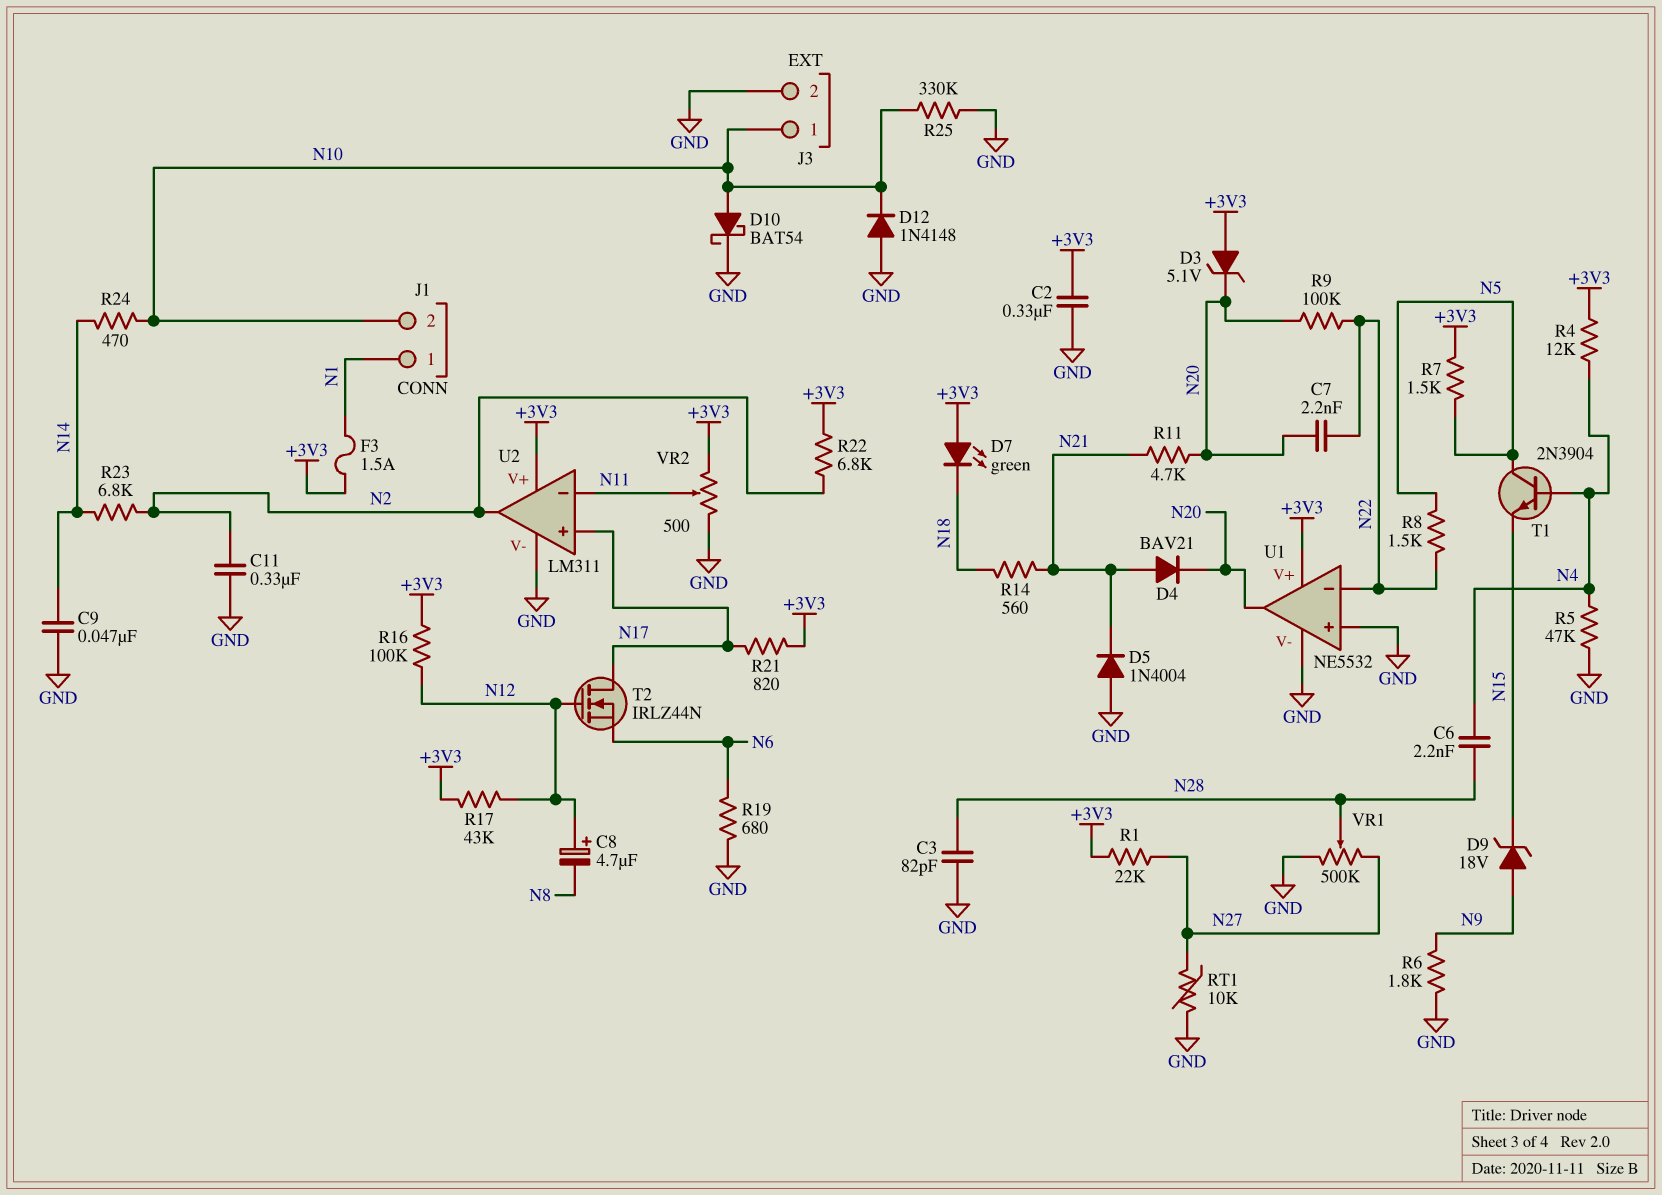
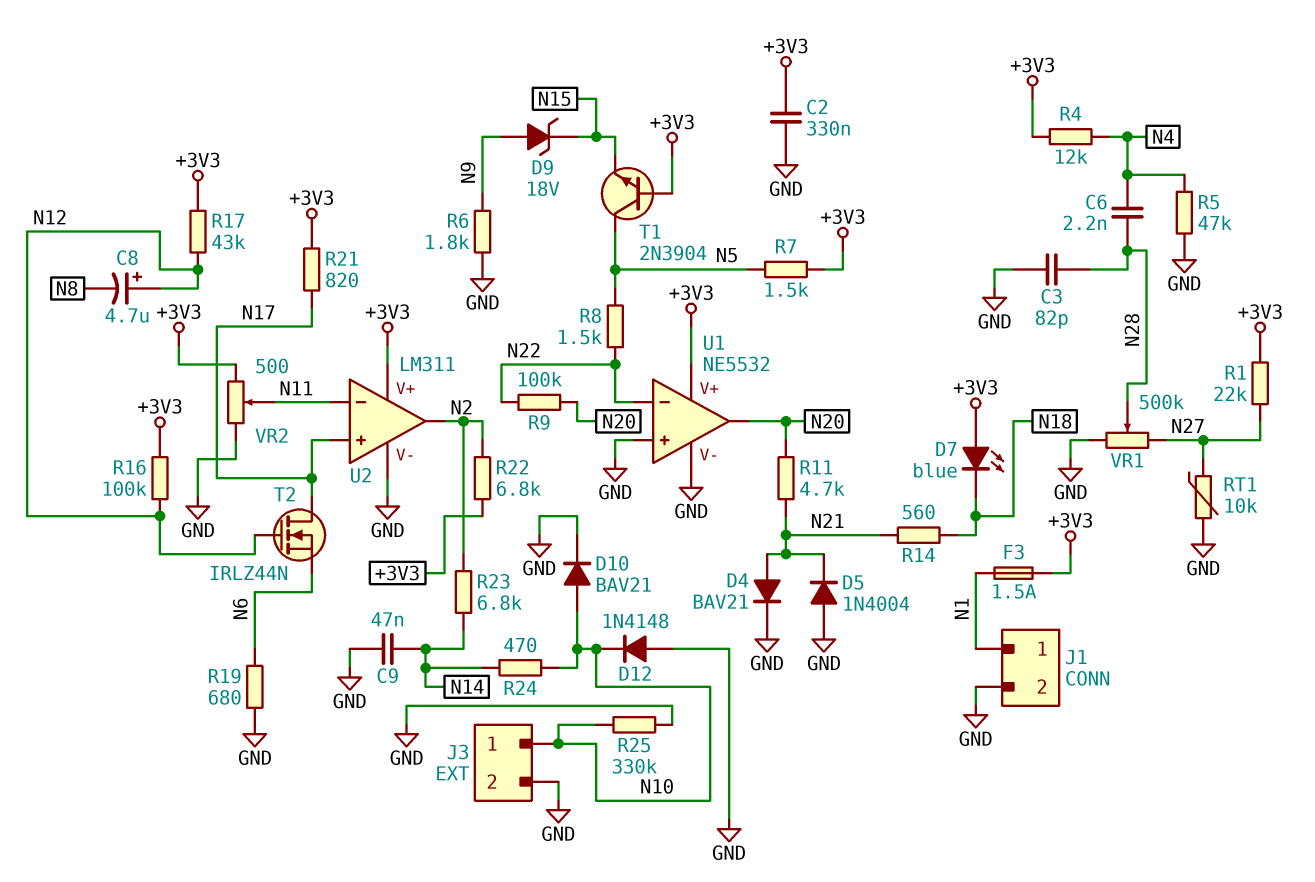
C7: 2.2nF (N20, N22) -> none
C11: 330nF (GND, N2) -> none
D3: zener 5.1V (A +3V3, K N20) -> none
D4: diode BAV21 (A N21, K N20) -> diode BAV21 (A N21, K GND)
D7: LED green (A +3V3, K N18) -> LED blue (A +3V3, K N18)
D10: schottky BAT54 (A N10, K GND) -> diode BAV21 (A N10, K GND)
J1 pin 2: N10 -> GND
T1: NPN 2N3904 (B N4, C N5, E N15) -> NPN 2N3904 (B +3V3, C N5, E N15)

